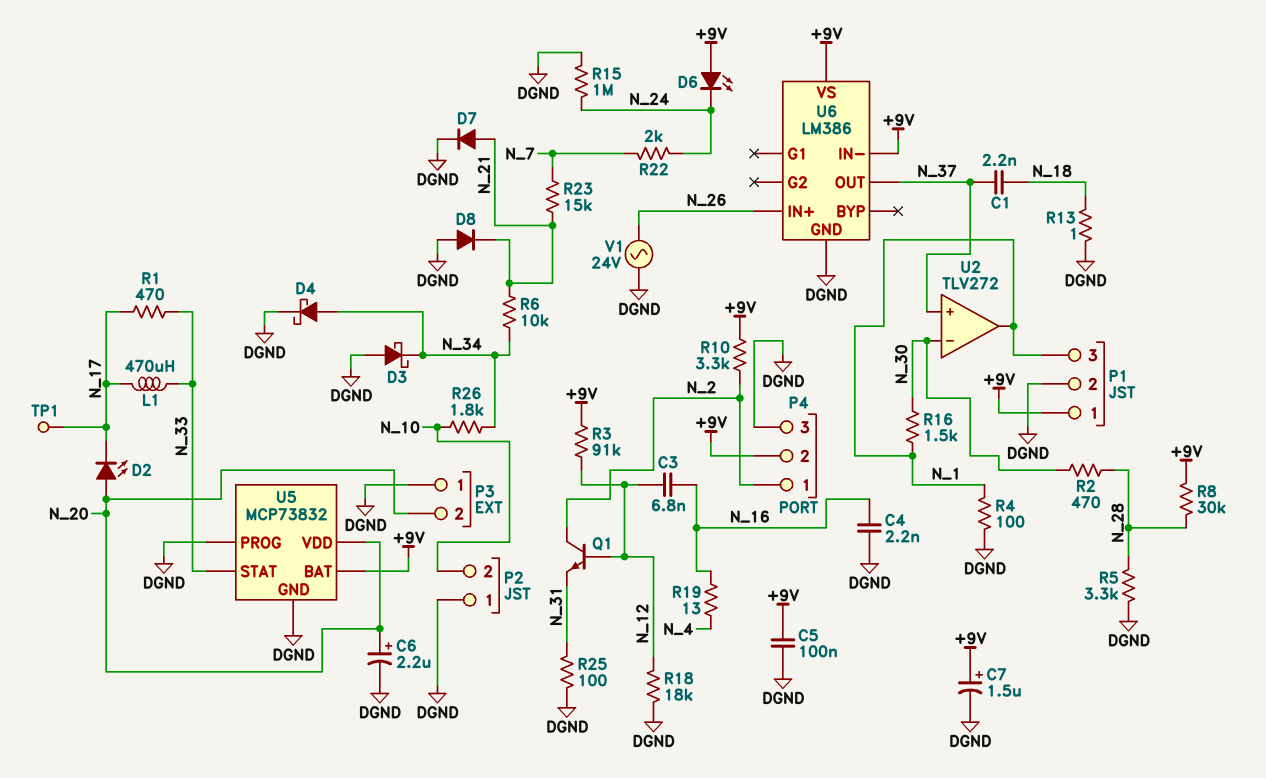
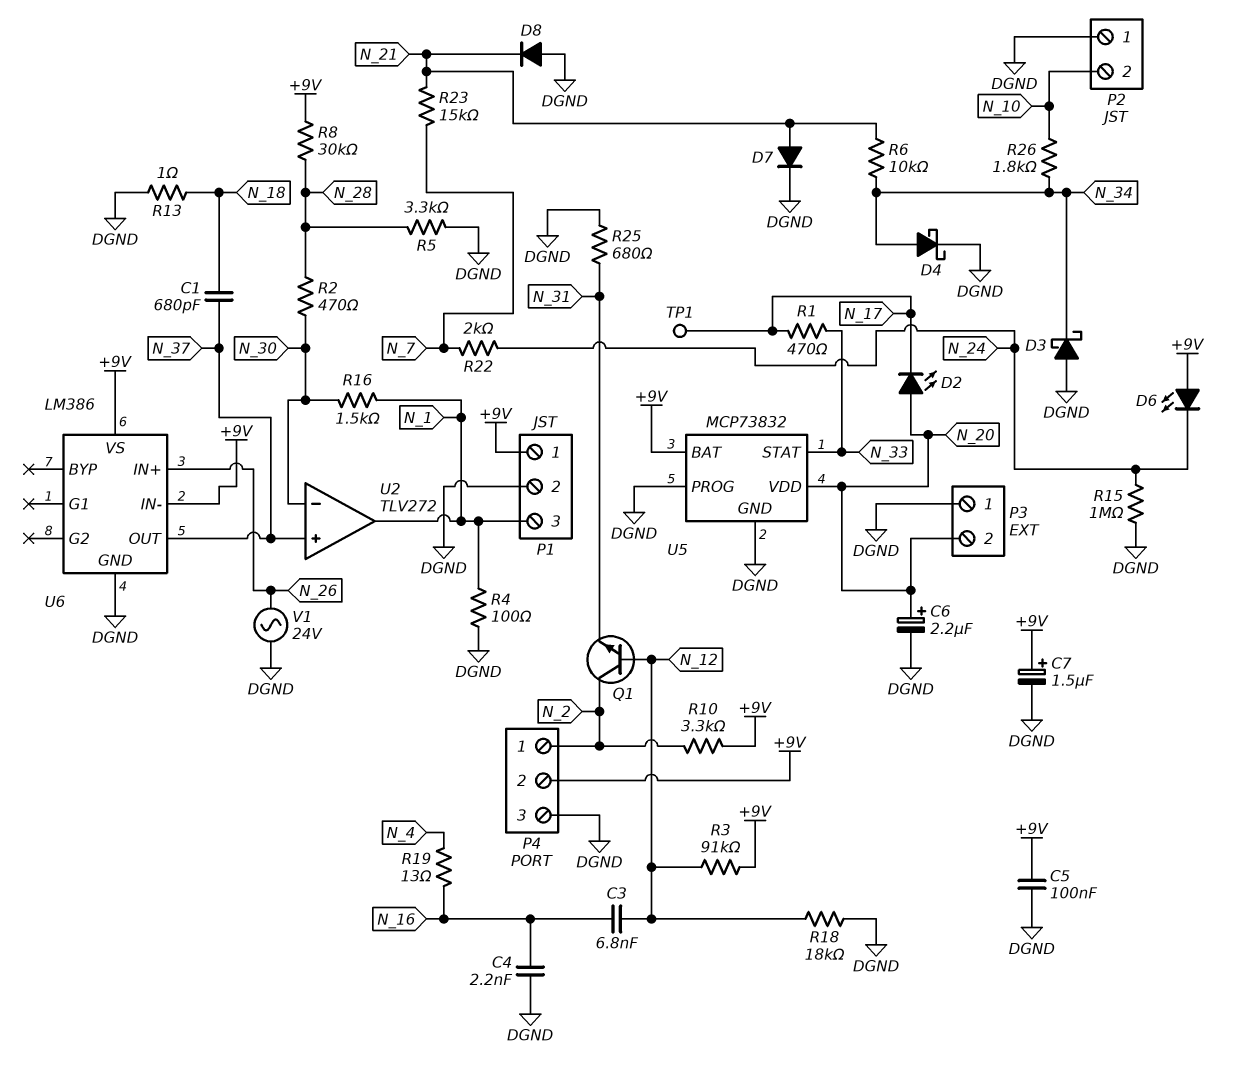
C1: 2.2nF (N_18, N_37) -> 680pF (N_18, N_37)
L1: 470uH (N_17, N_33) -> none
R25: 100 (DGND, N_31) -> 680 (DGND, N_31)

